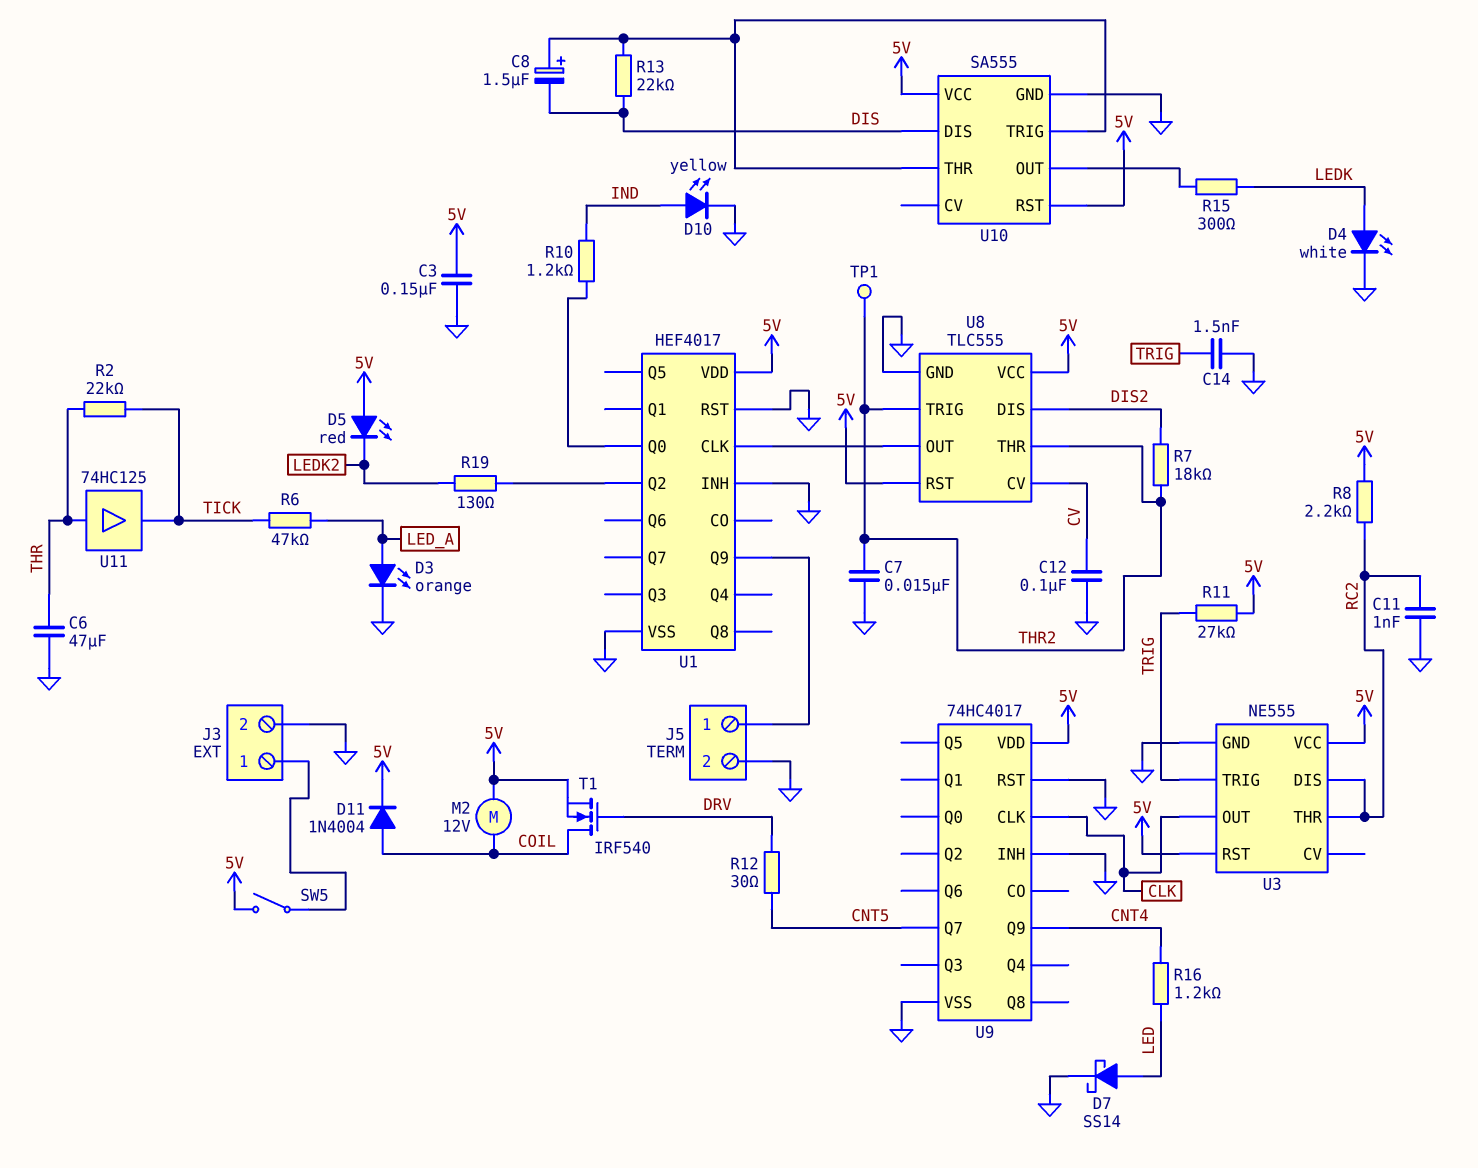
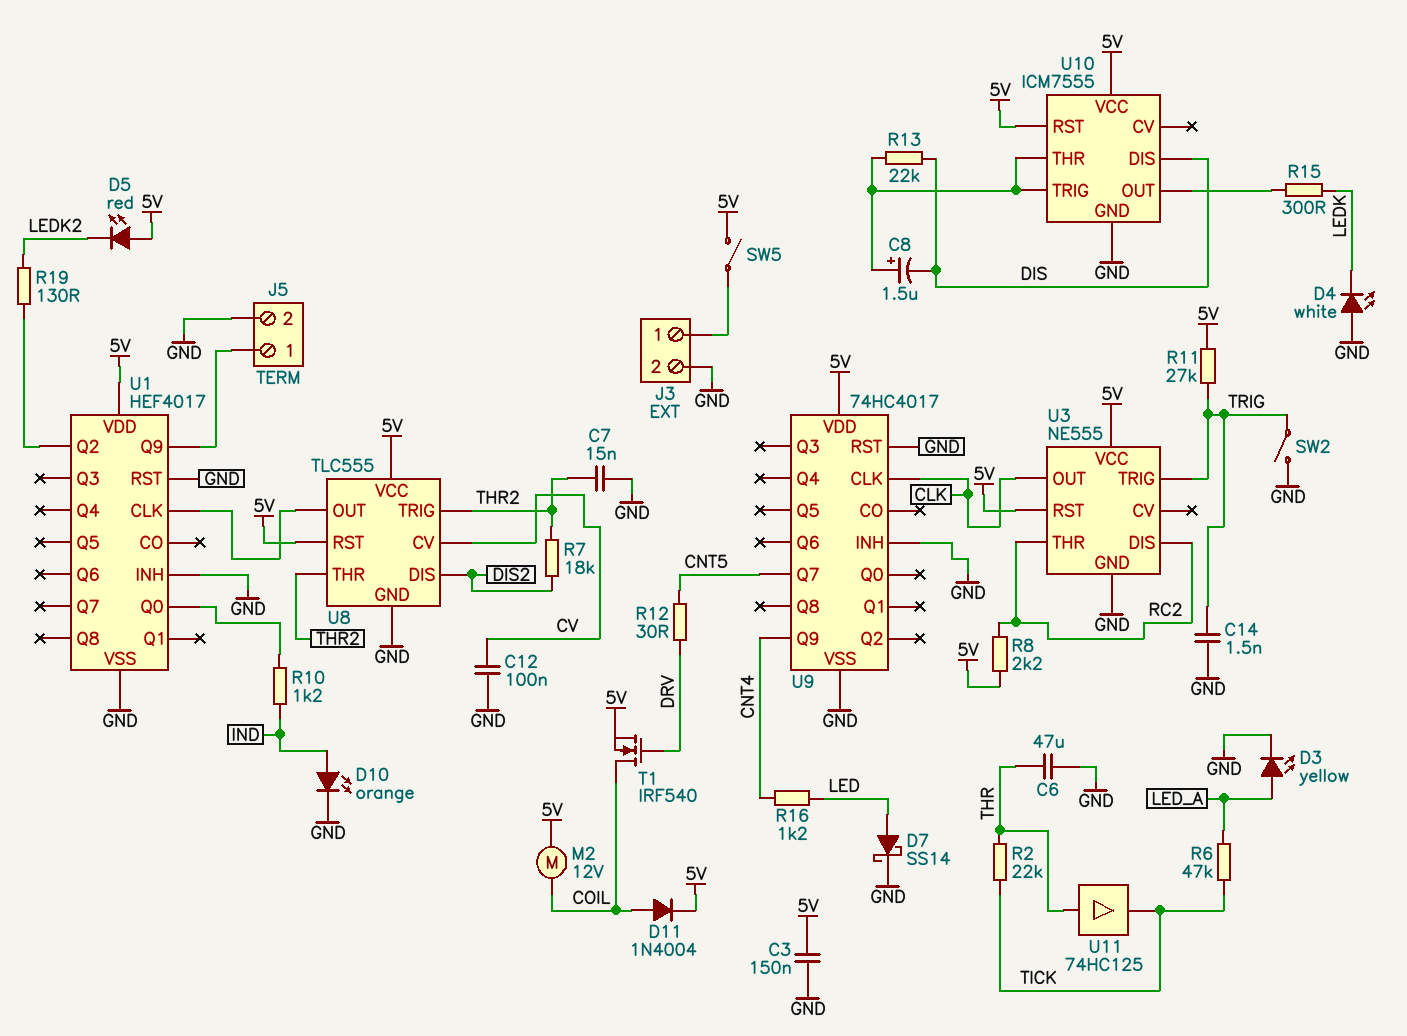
C11: 1nF (GND, RC2) -> none
D3: LED orange (A LED_A, K GND) -> LED yellow (A LED_A, K GND)
D4: LED white (A LEDK, K GND) -> LED white (A GND, K LEDK)
D10: LED yellow (A IND, K GND) -> LED orange (A IND, K GND)
SW2: none -> switch (GND, TRIG)
TP1: test point (THR2) -> none
U10: SA555 -> ICM7555

